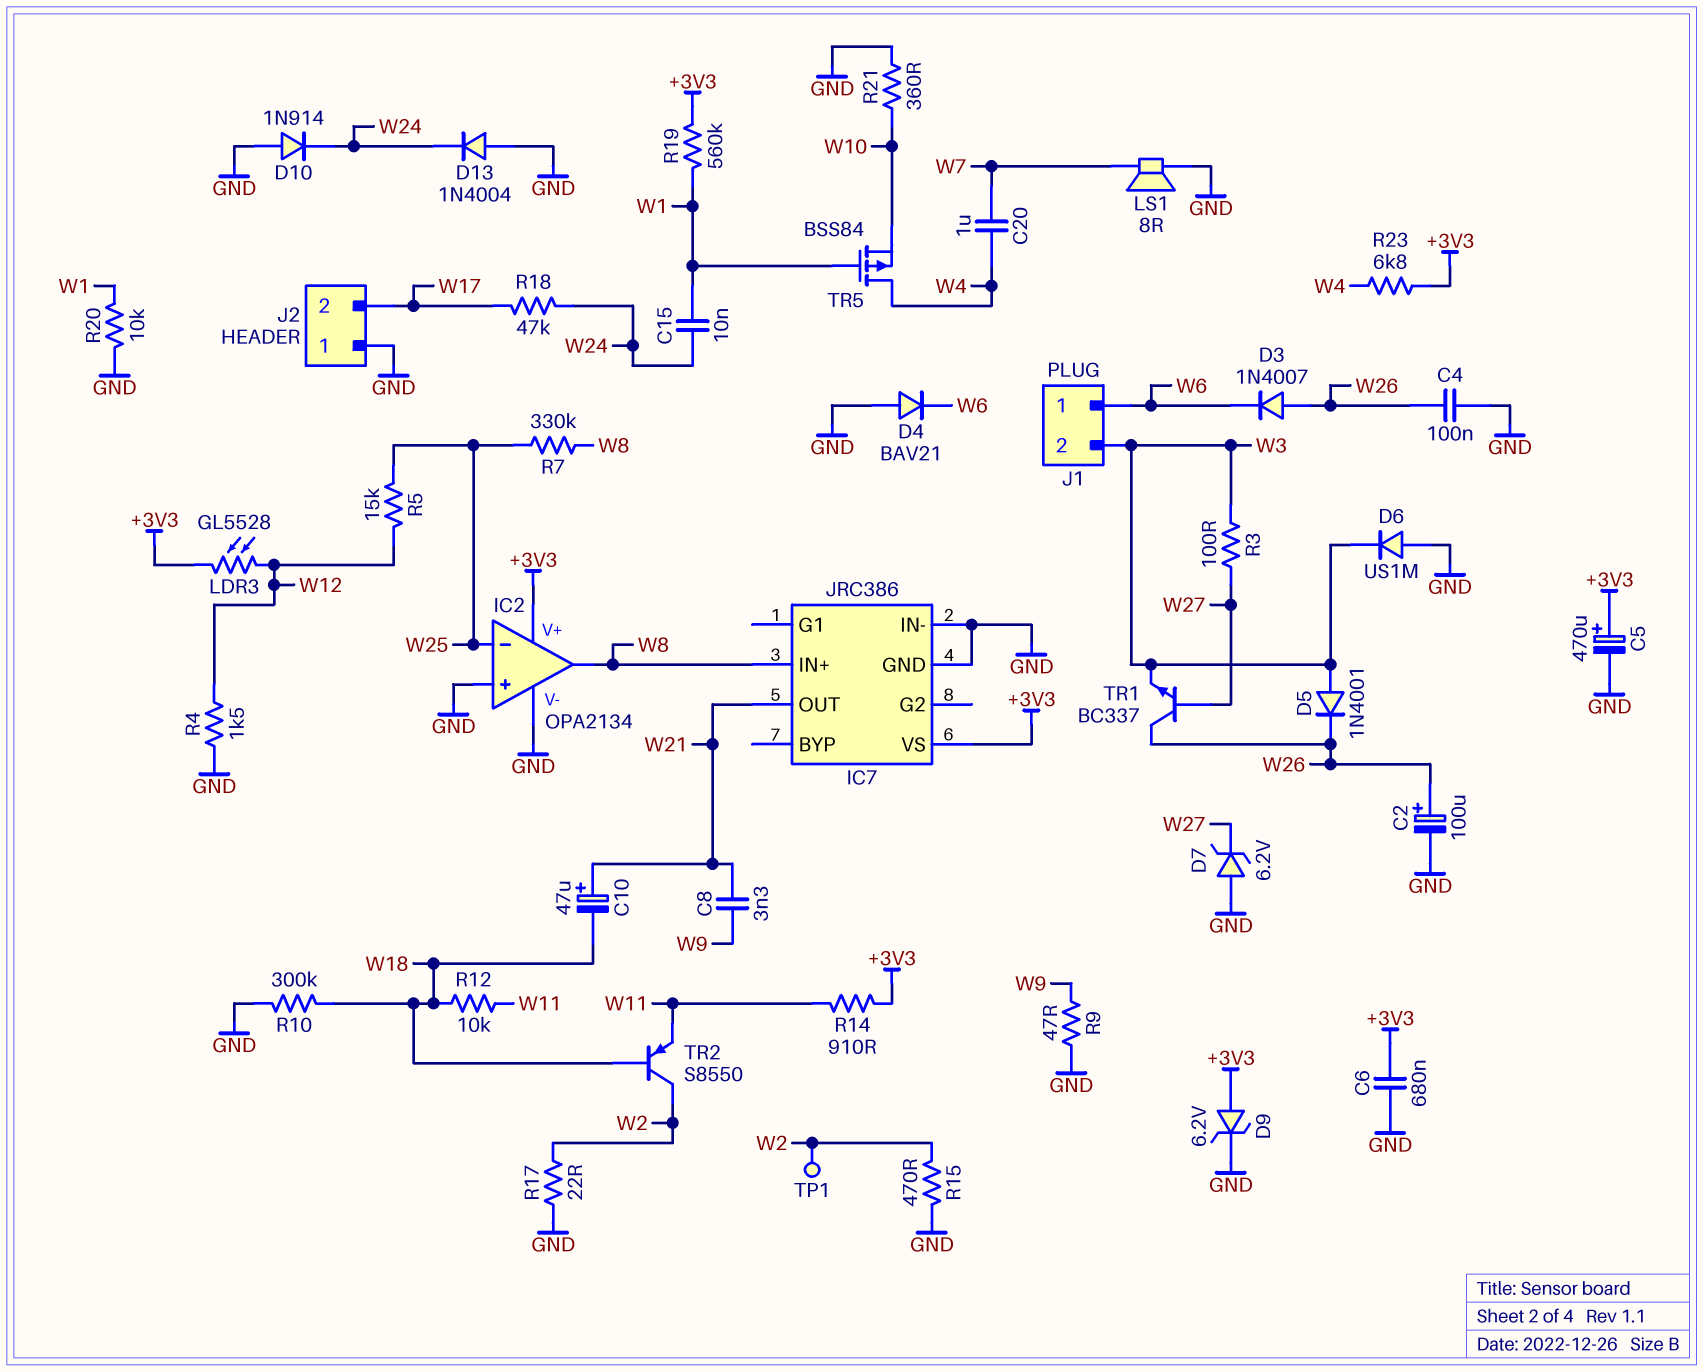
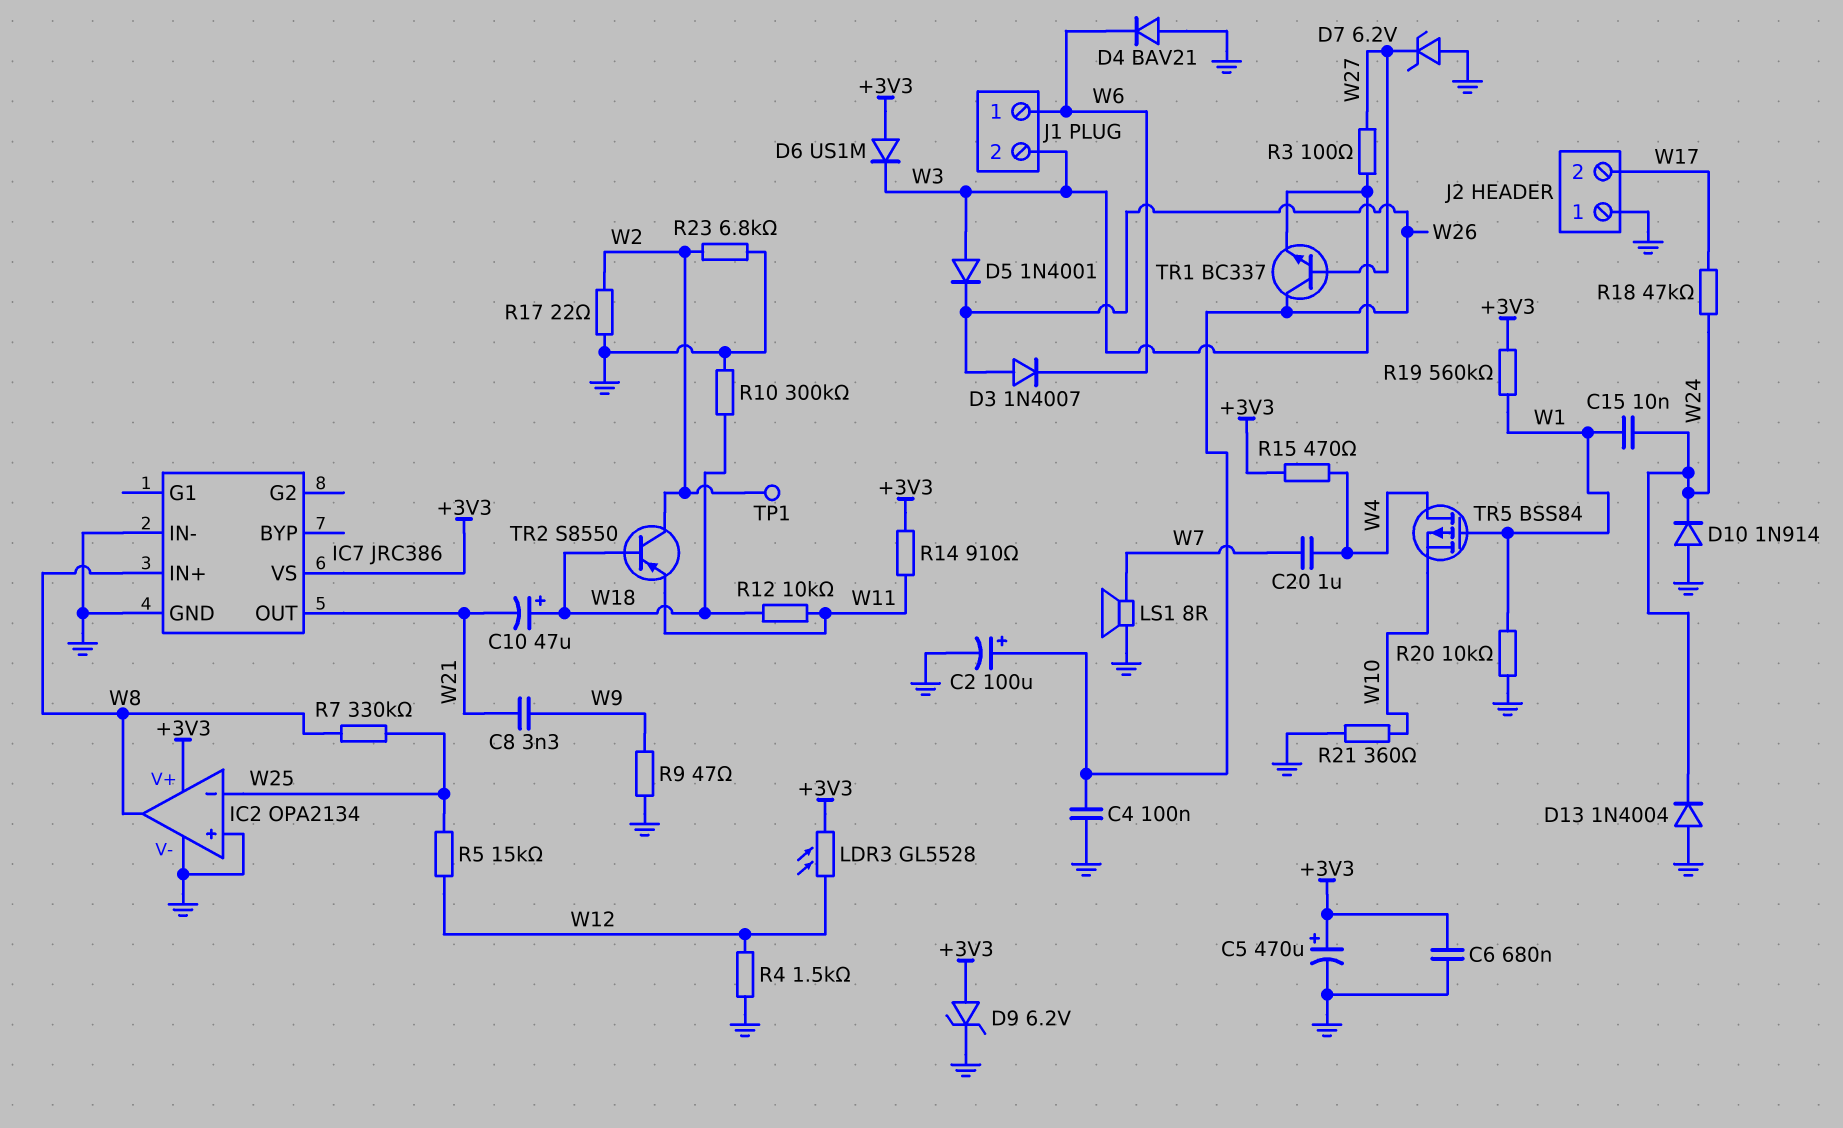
C10: 47uF (plus W21, minus W18) -> 47uF (plus W18, minus W21)
D6: diode US1M (A GND, K W3) -> diode US1M (A +3V3, K W3)
R15: 470 (GND, W2) -> 470 (+3V3, W4)
R23: 6.8k (+3V3, W4) -> 6.8k (GND, W2)

